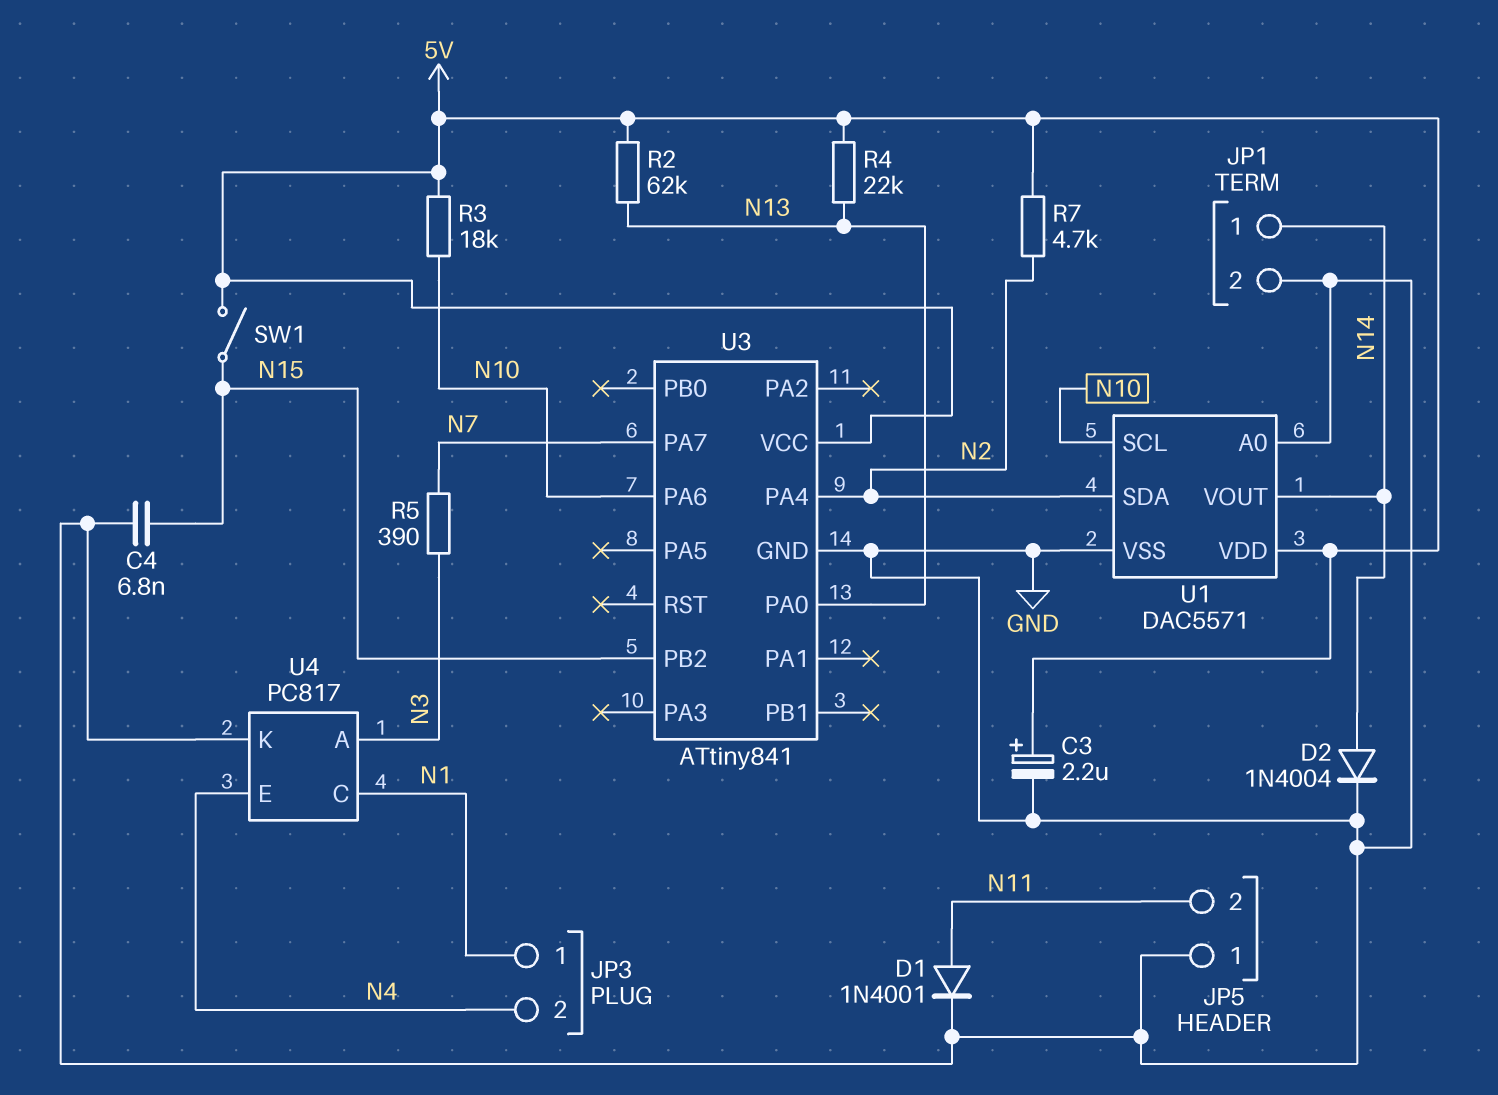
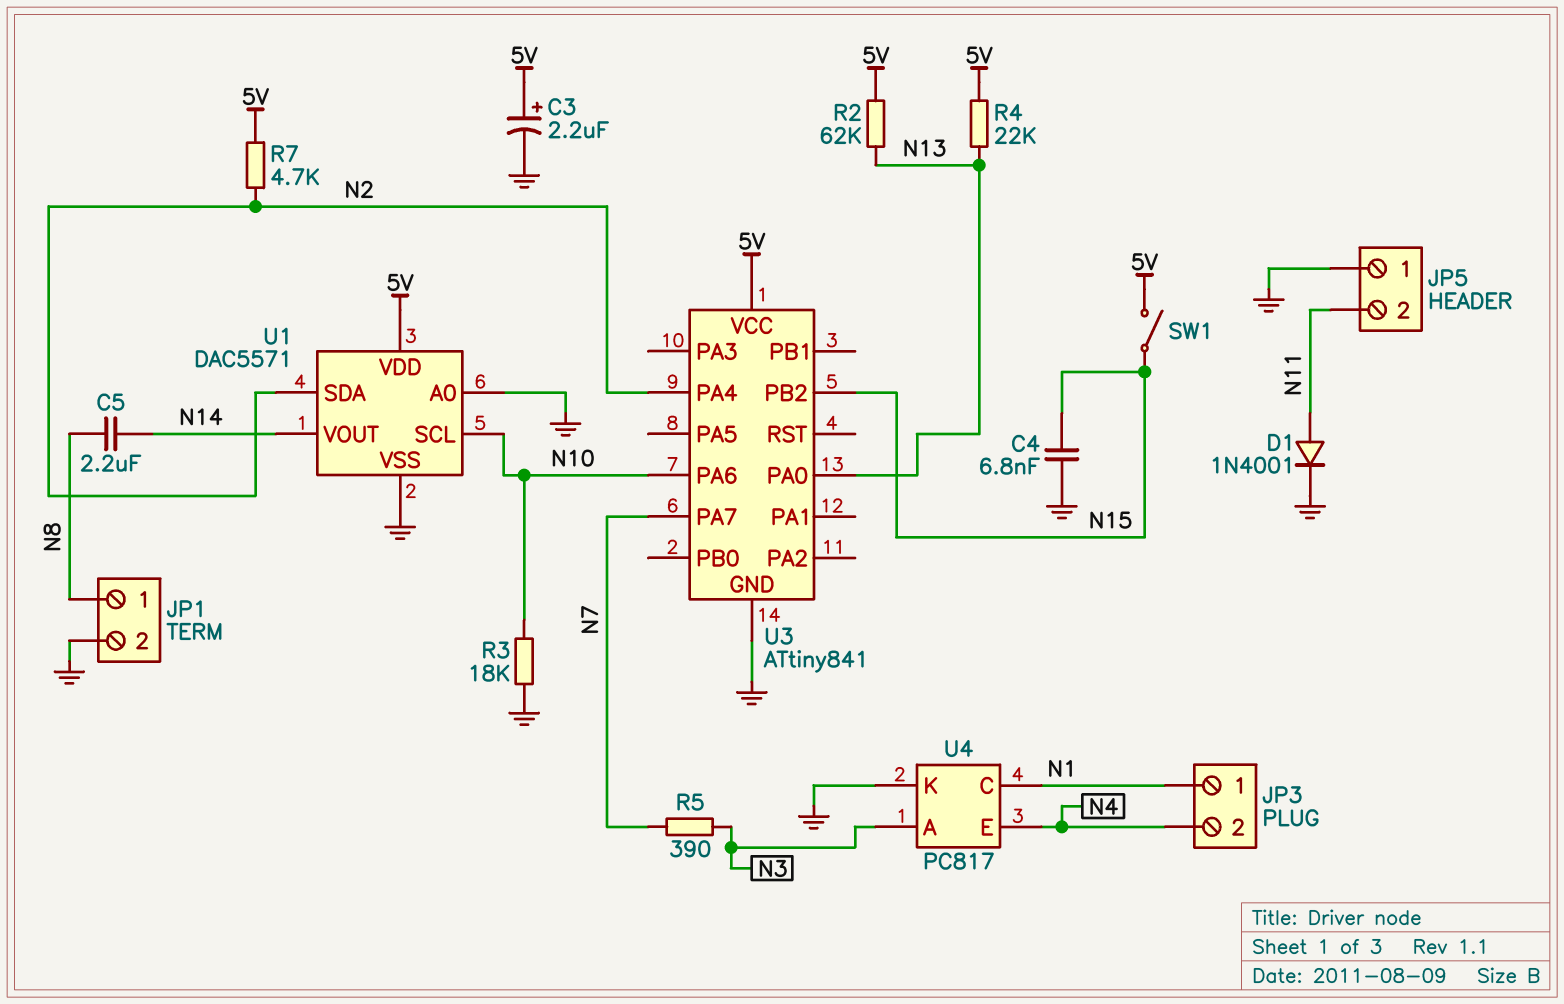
C5: none -> 2.2uF (N8, N14)
D2: diode 1N4004 (A N14, K GND) -> none
JP1 pin 1: N14 -> N8
R3: 18k (5V, N10) -> 18k (GND, N10)

